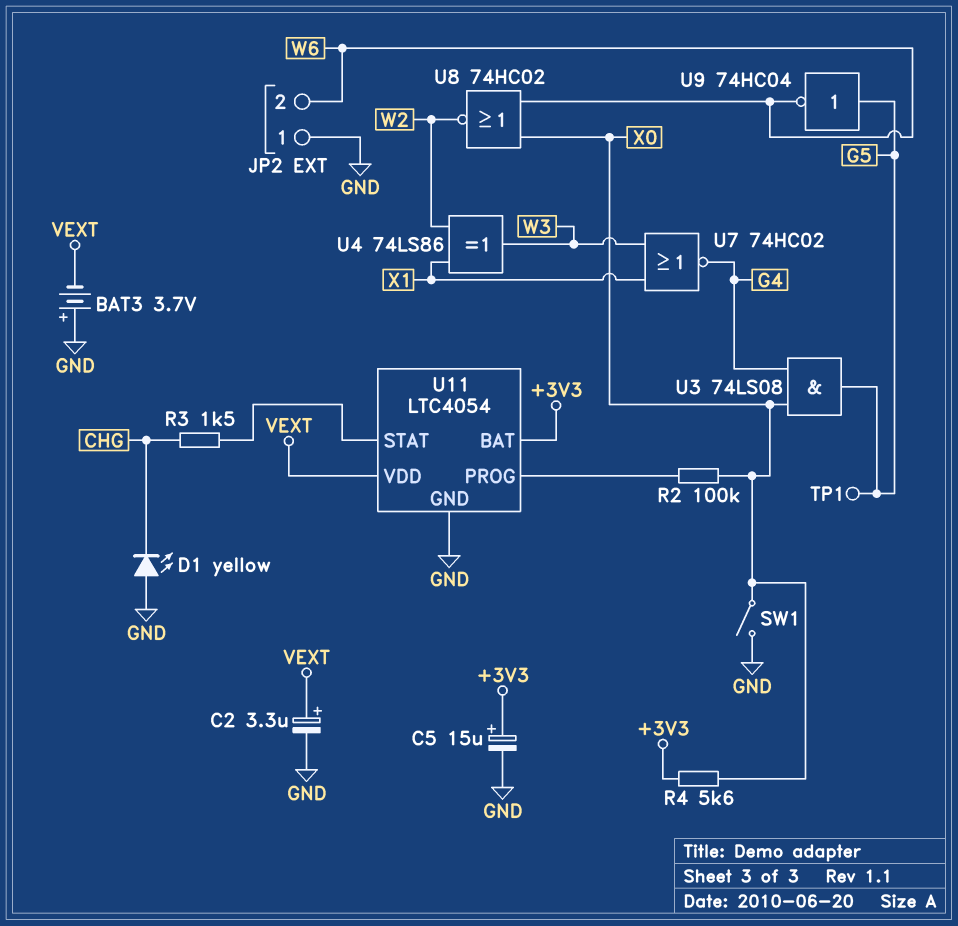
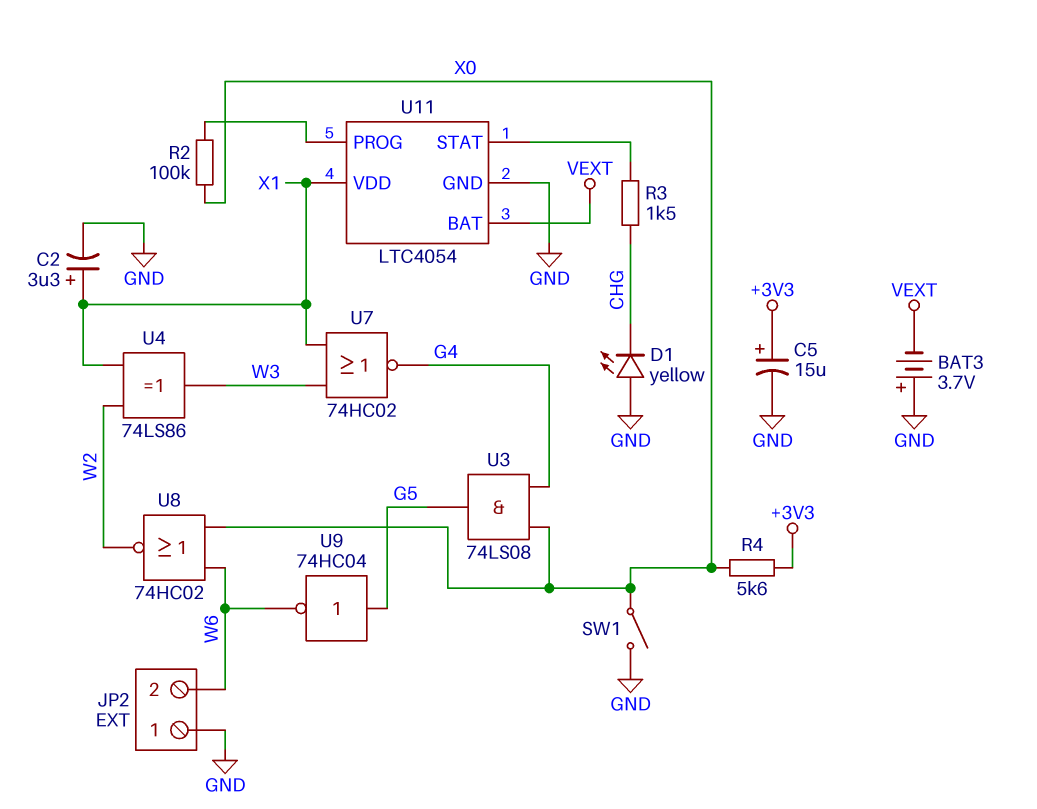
C2: 3.3uF (plus VEXT, minus GND) -> 3.3uF (plus X1, minus GND)
TP1: test point (G5) -> none
U11 pin BAT: +3V3 -> VEXT
U11 pin VDD: VEXT -> X1

